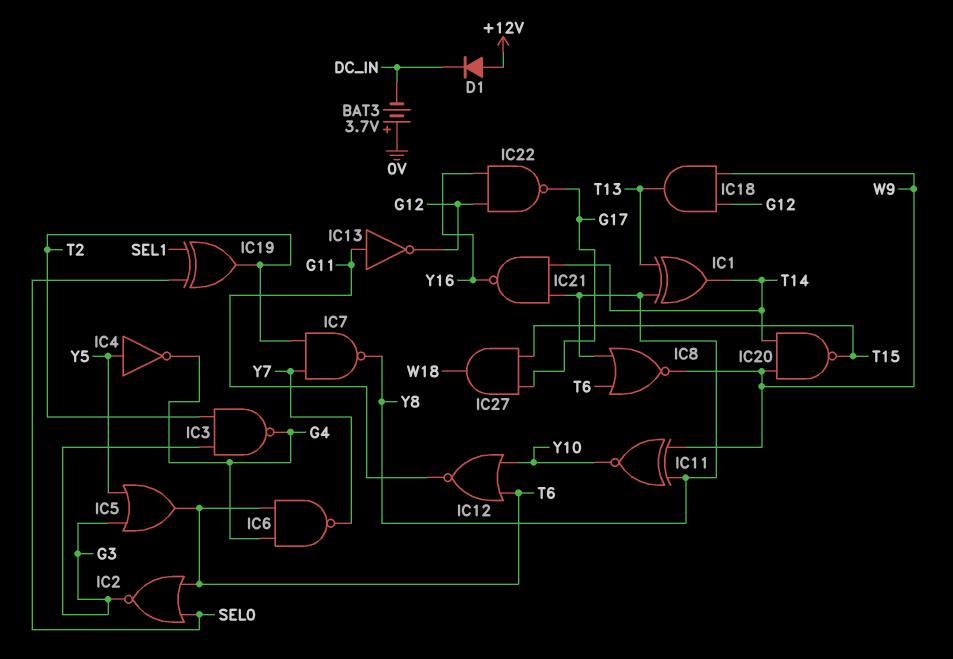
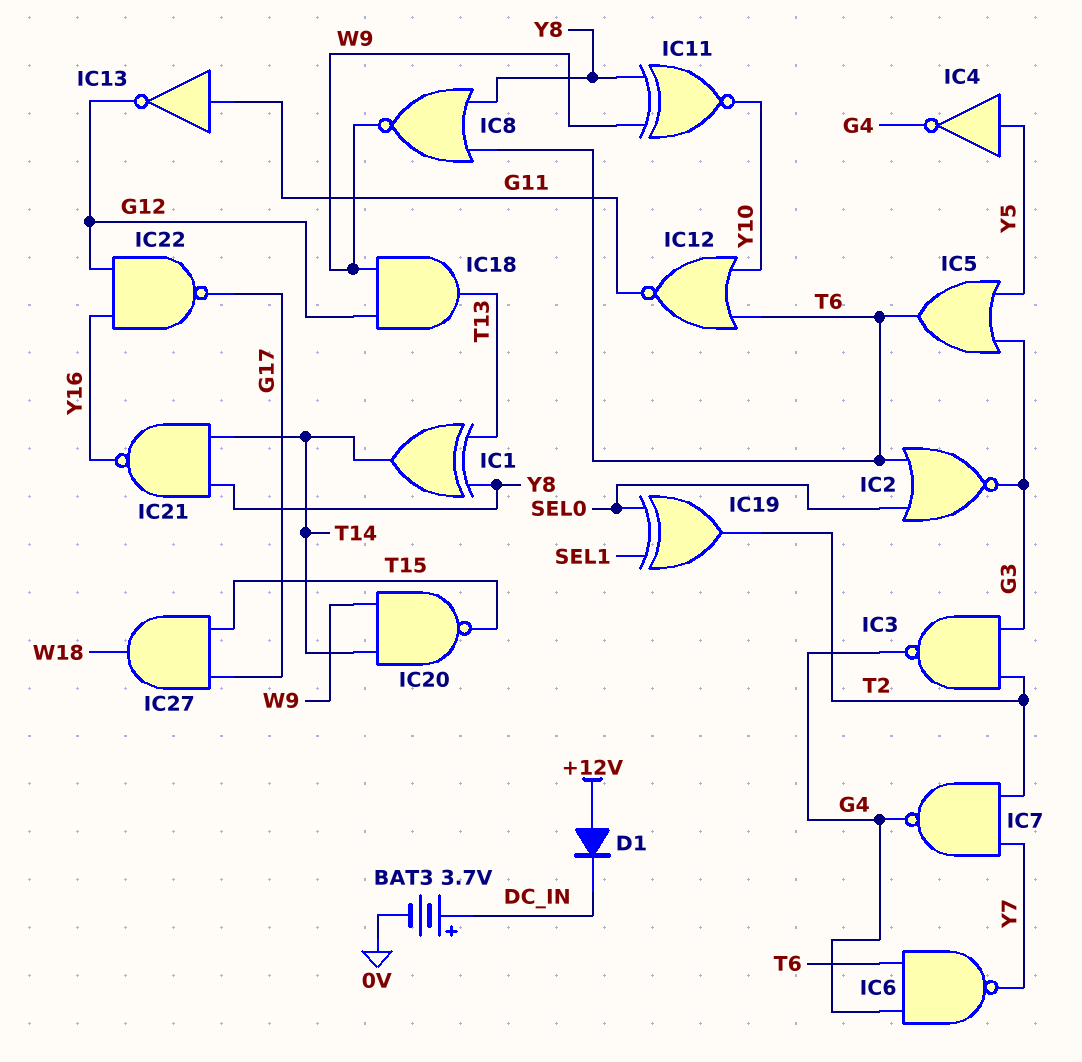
BAT3: 3.7V (plus 0V, minus DC_IN) -> 3.7V (plus DC_IN, minus 0V)
IC7: NAND (in T2, in Y7, out Y8) -> NAND (in T2, in Y7, out G4)

